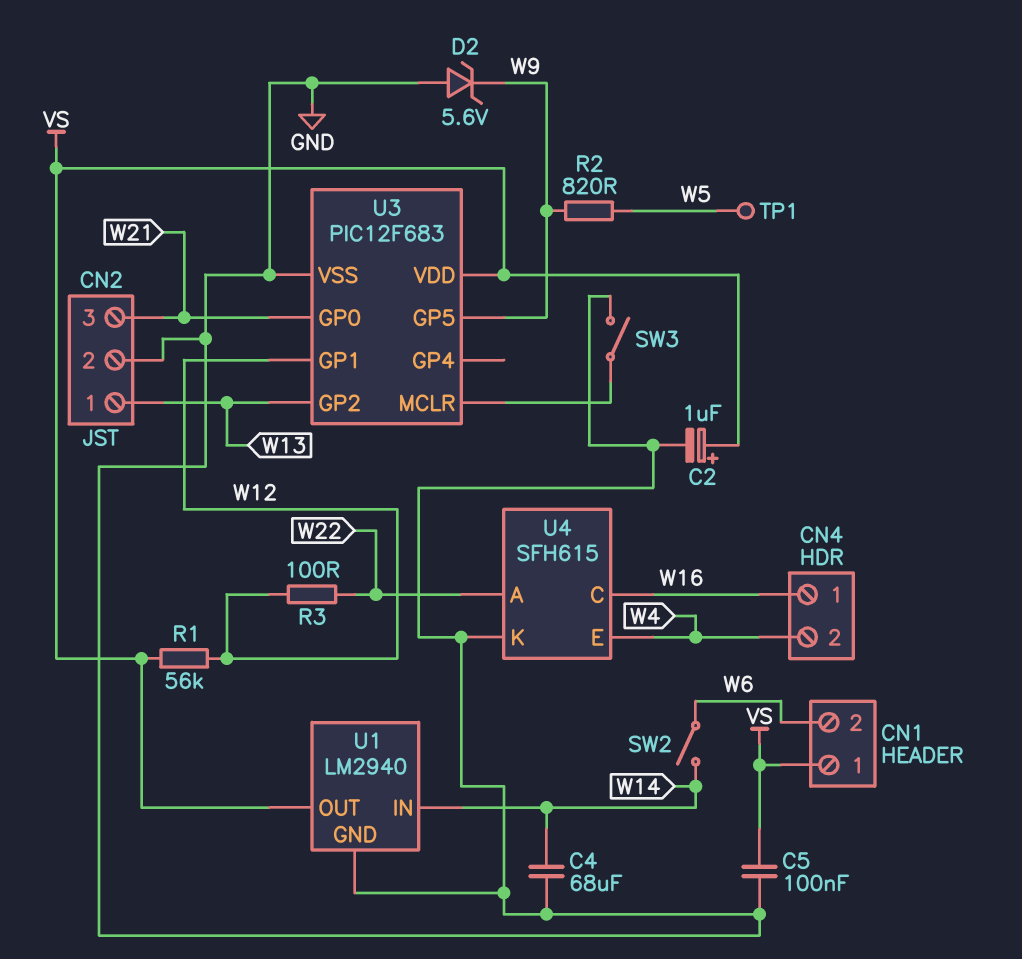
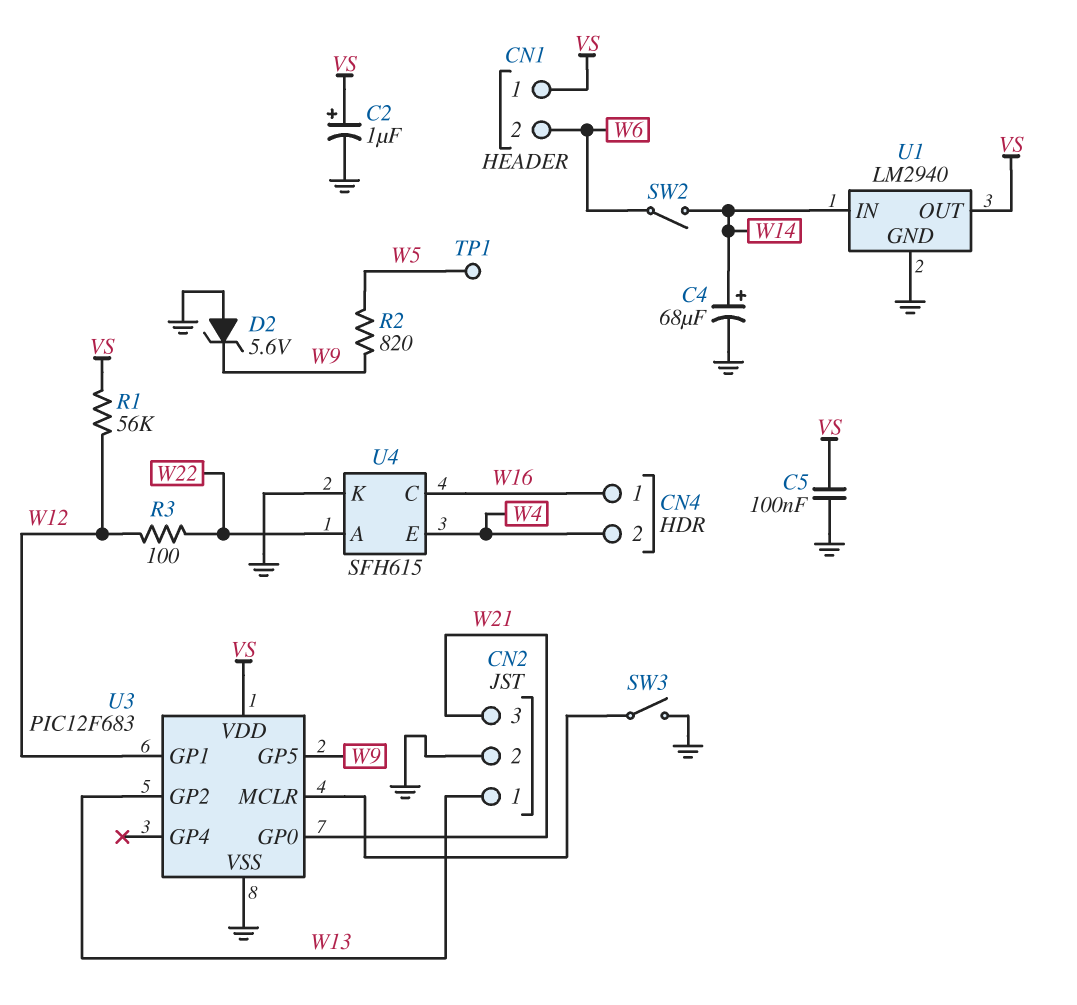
C4: 68uF (GND, W14) -> 68uF (plus W14, minus GND)

